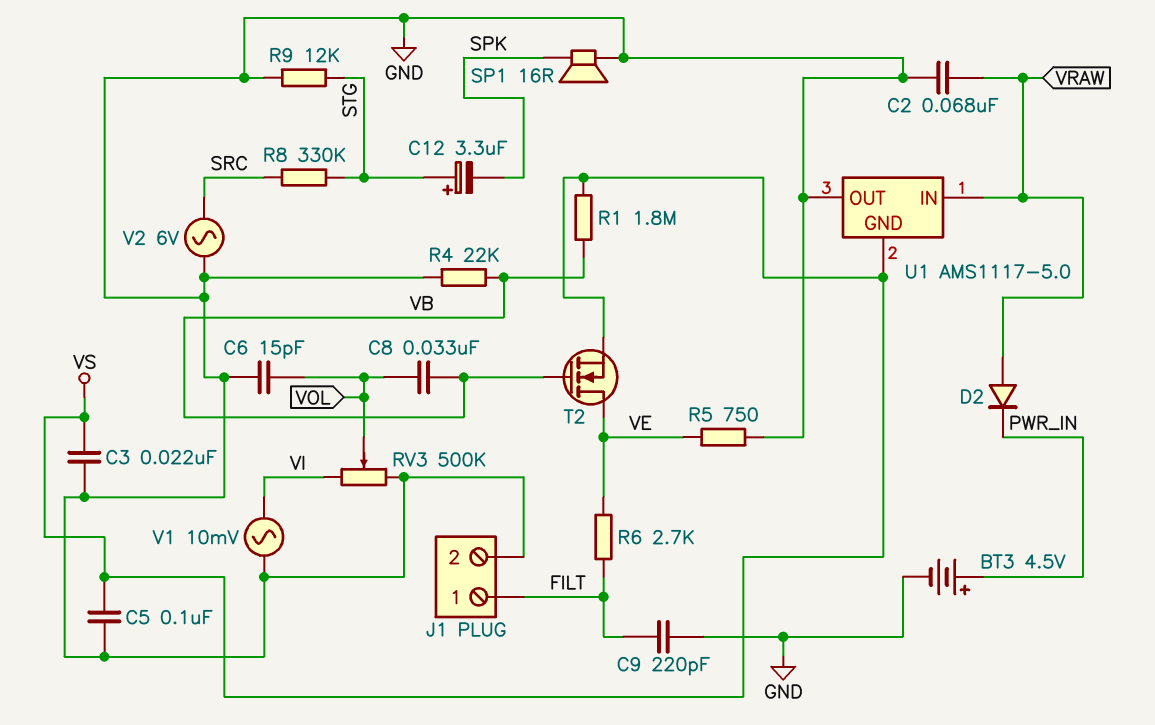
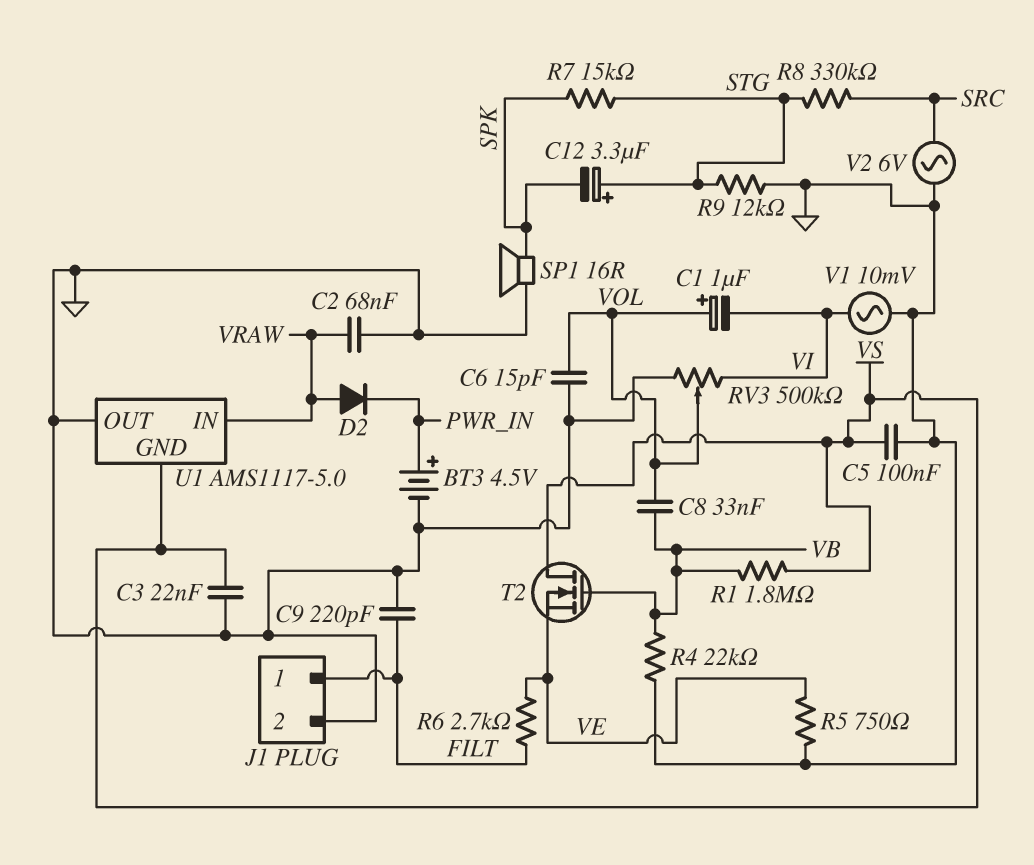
C1: none -> 1uF (plus VOL, minus VI)
R7: none -> 15k (SPK, STG)
T2: NMOS (G VB, D VE, S VS) -> NMOS (G VB, D VS, S VE)

